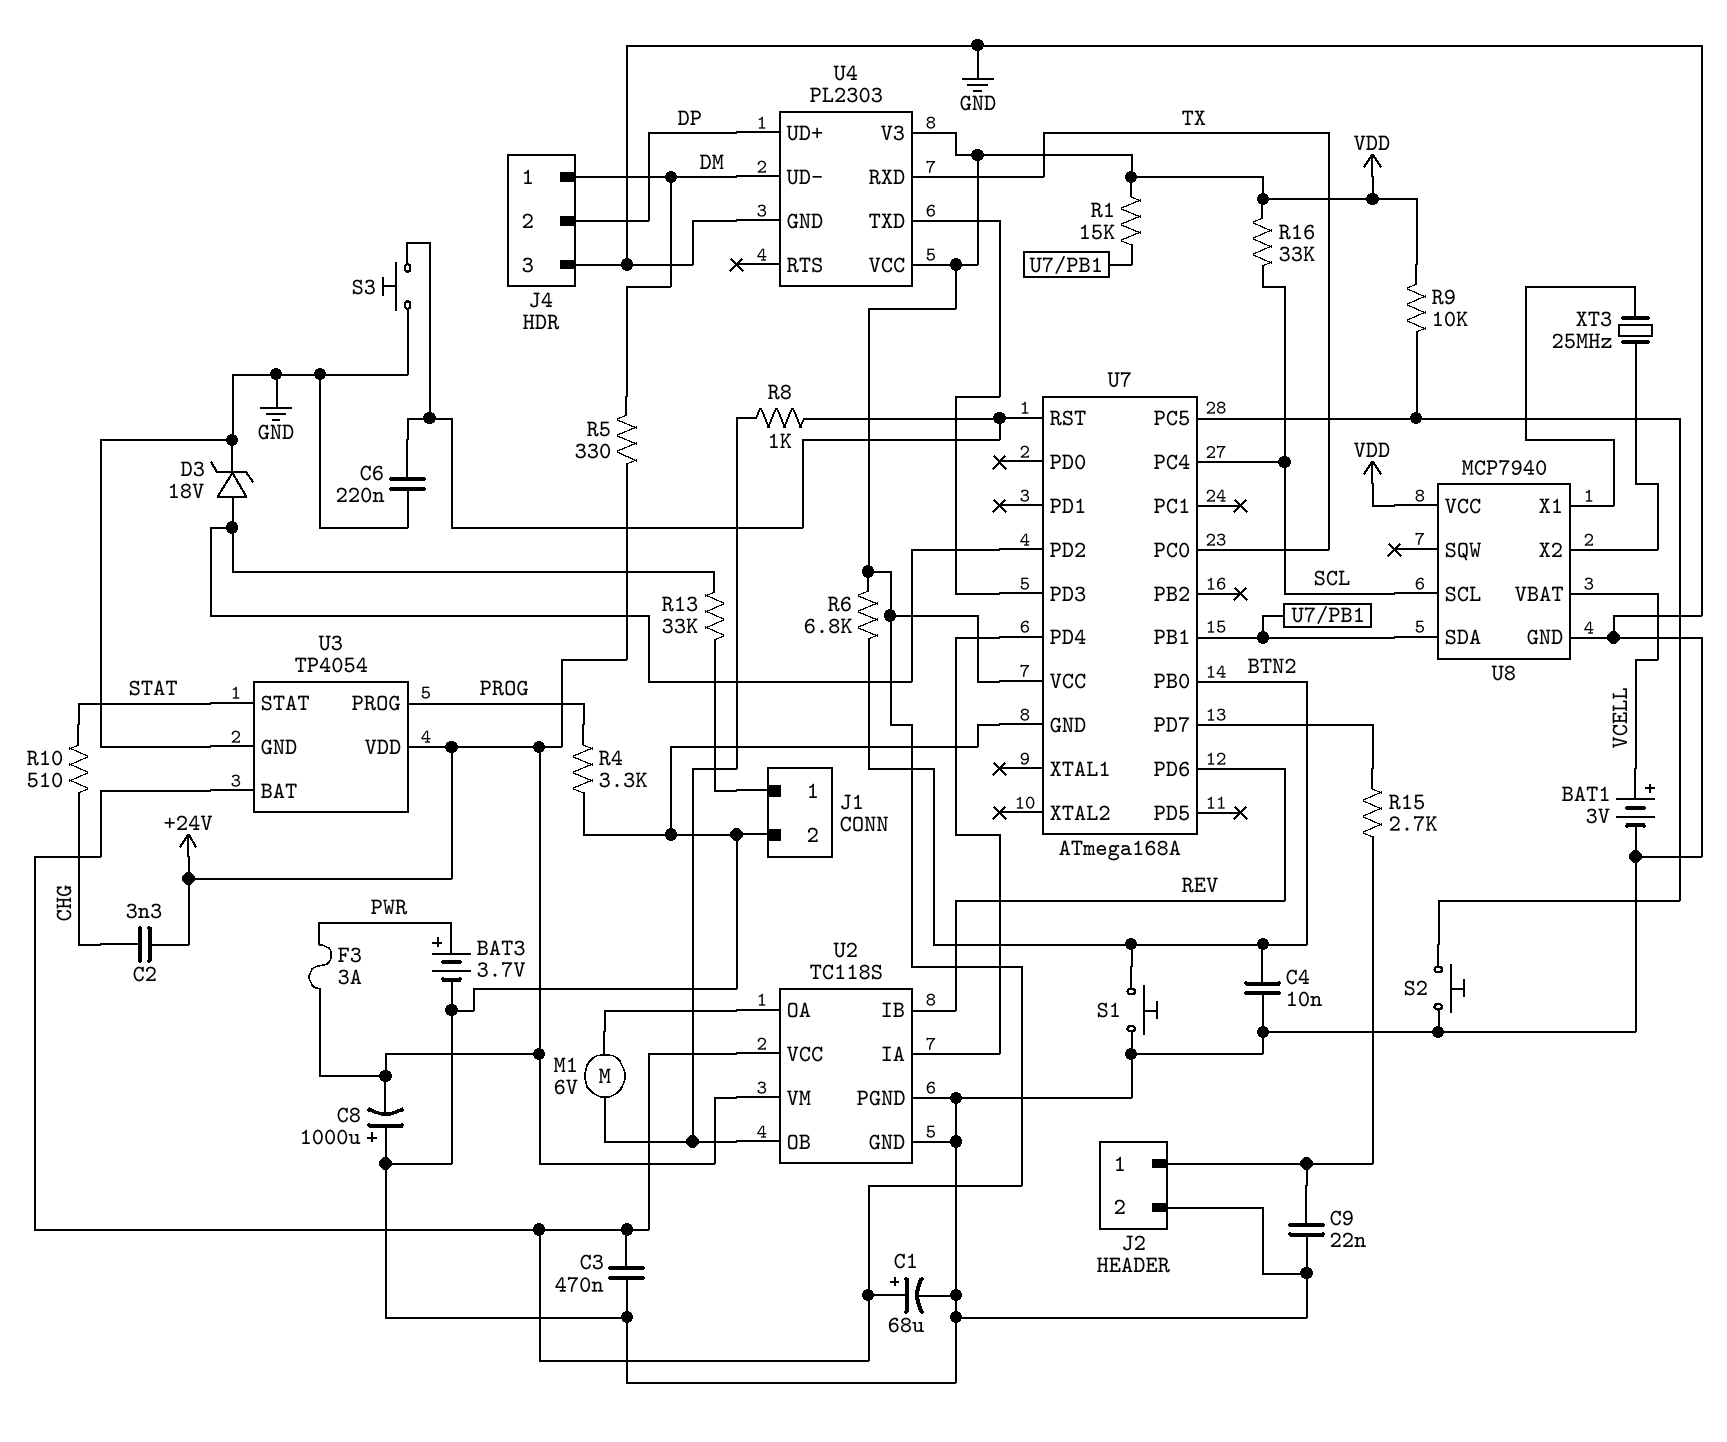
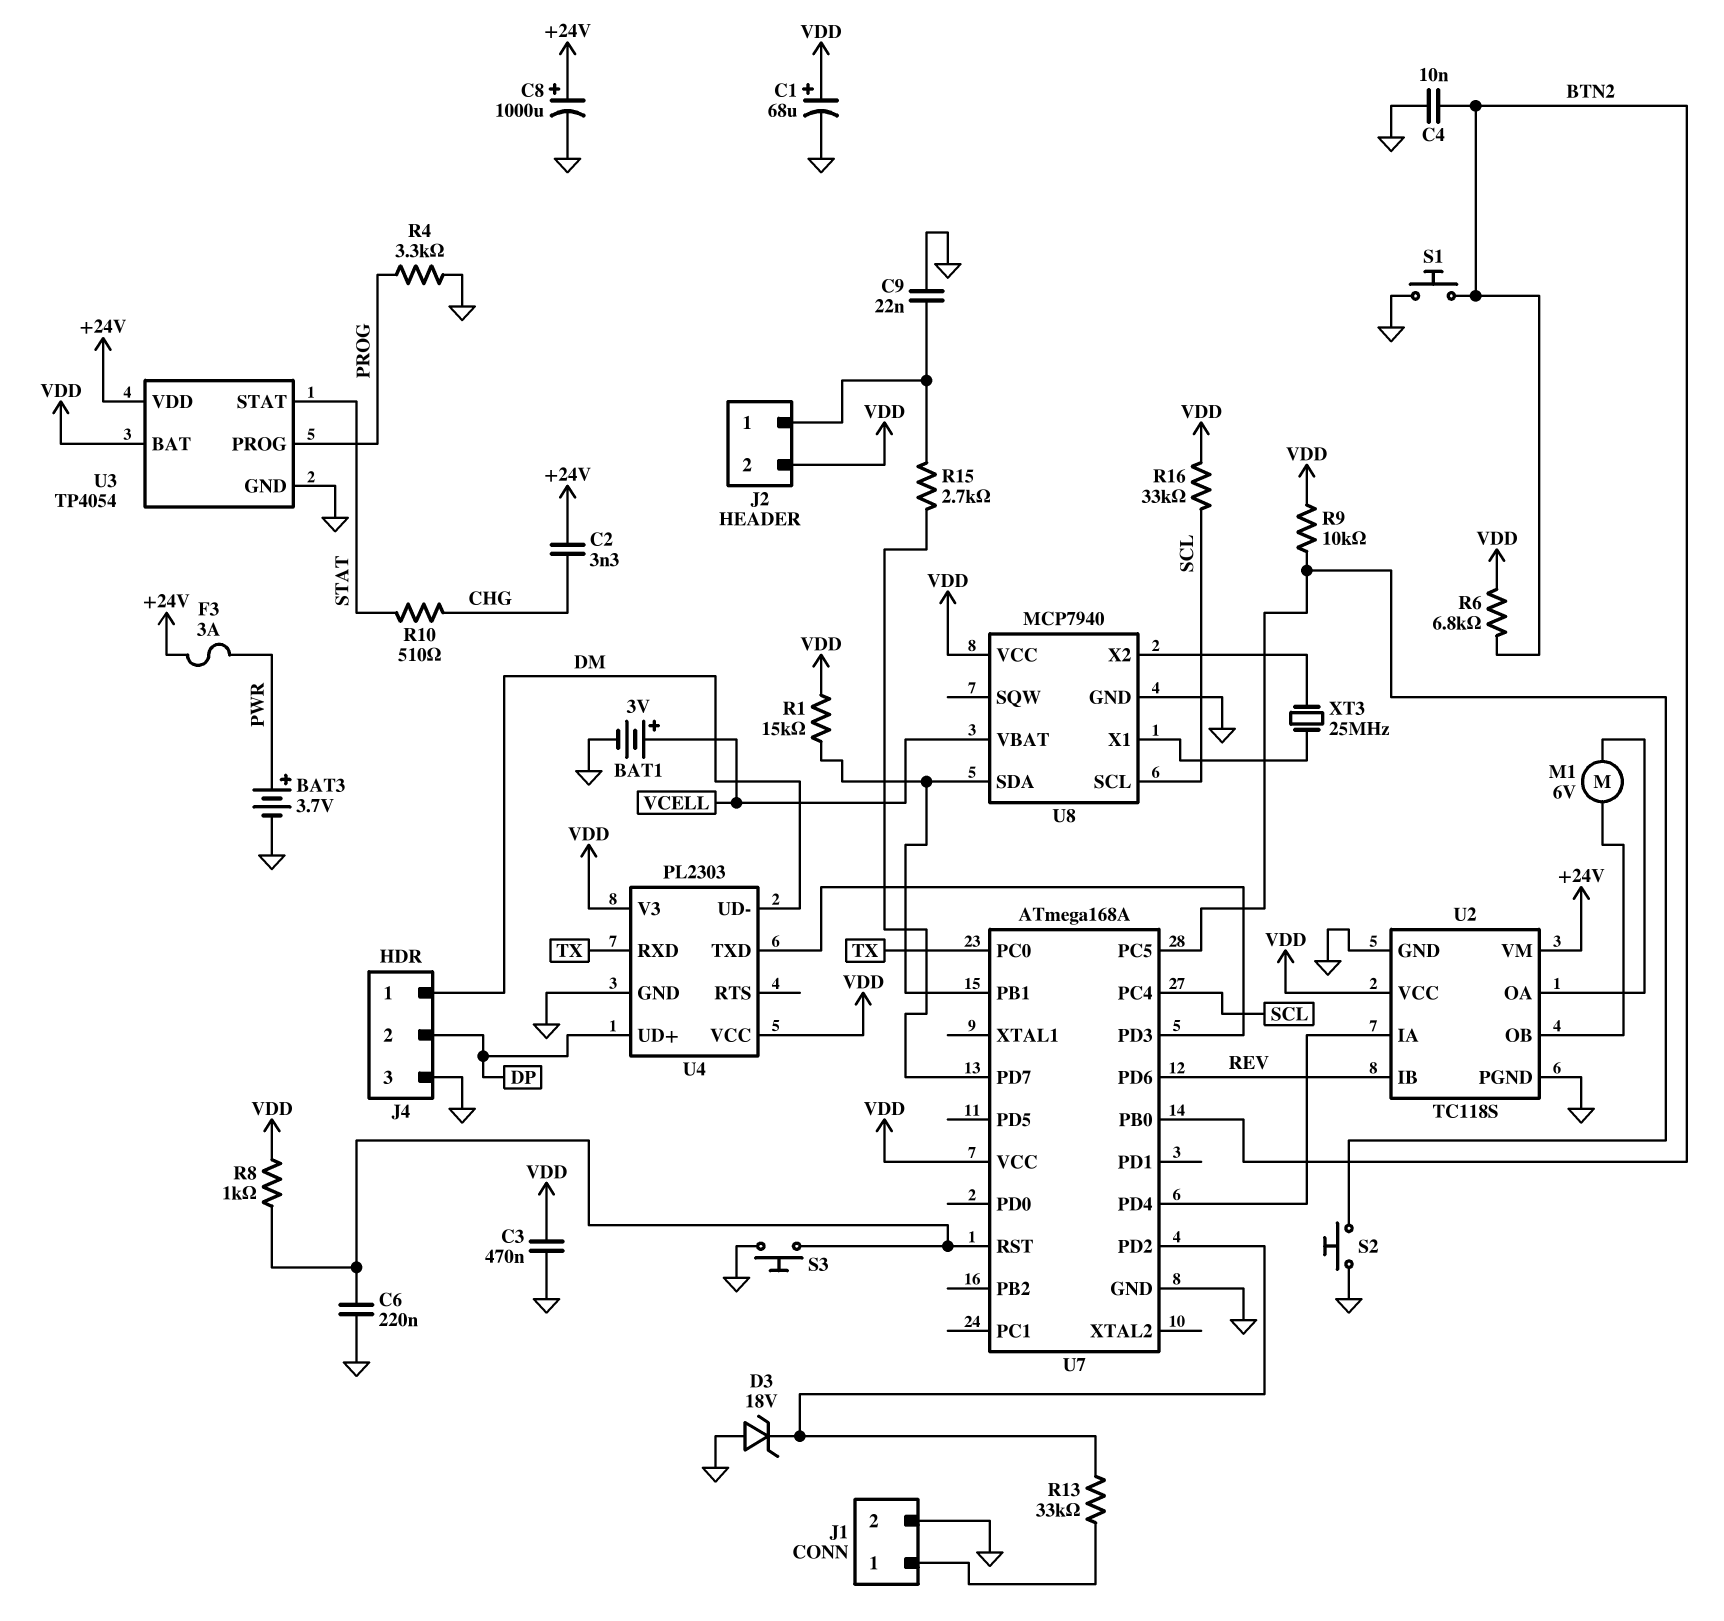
C8: 1000uF (plus GND, minus +24V) -> 1000uF (plus +24V, minus GND)
D3: zener 18V (A U7/PD2, K GND) -> zener 18V (A GND, K U7/PD2)
J2 pin 2: GND -> VDD
R5: 330 (+24V, DM) -> none
R8: 1k (U2/OB, U7/RST) -> 1k (U7/RST, VDD)

